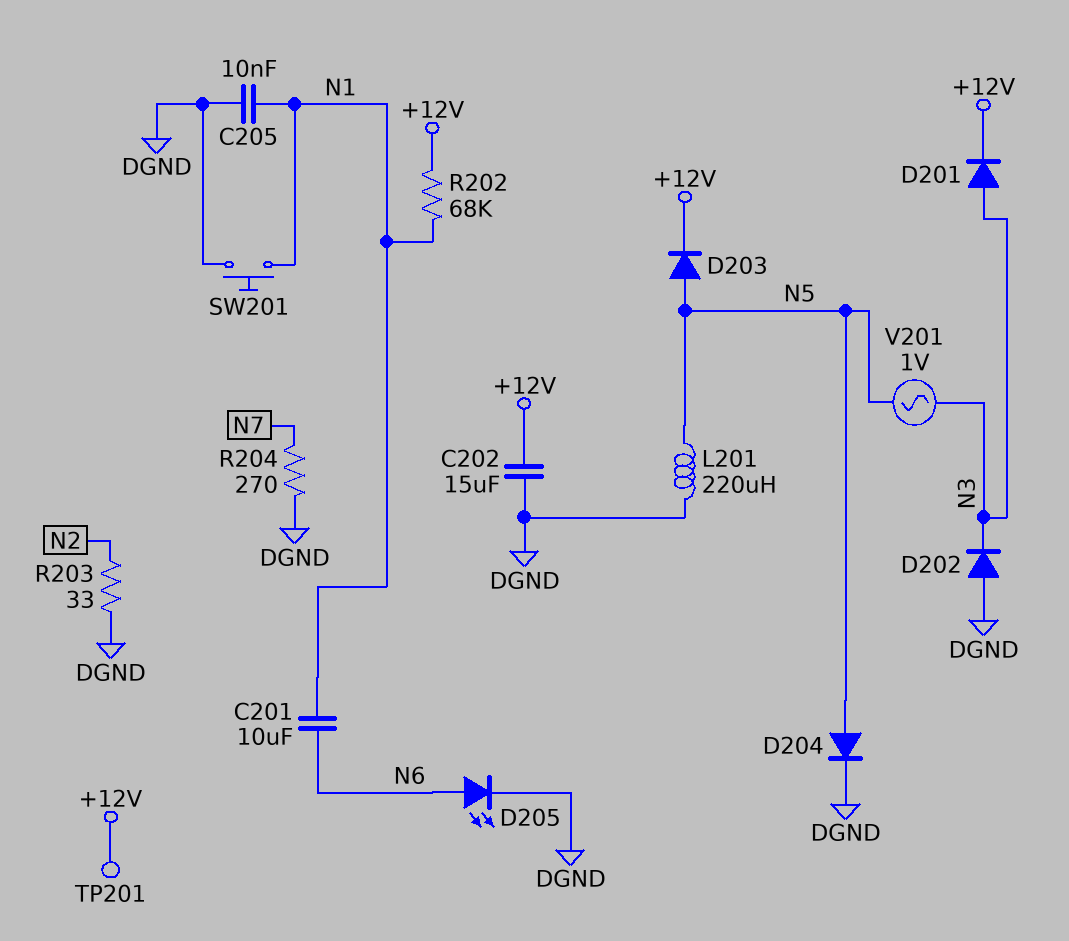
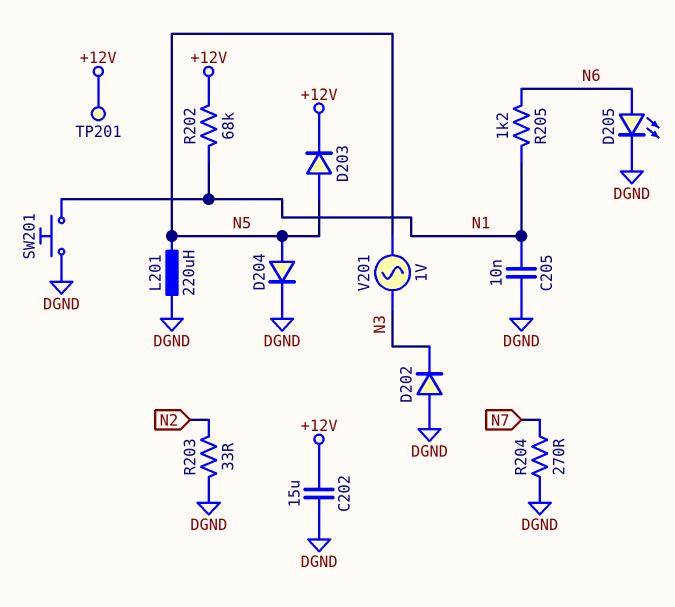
C201: 10uF (N1, N6) -> none
D201: diode (A N3, K +12V) -> none
R205: none -> 1.2k (N1, N6)

